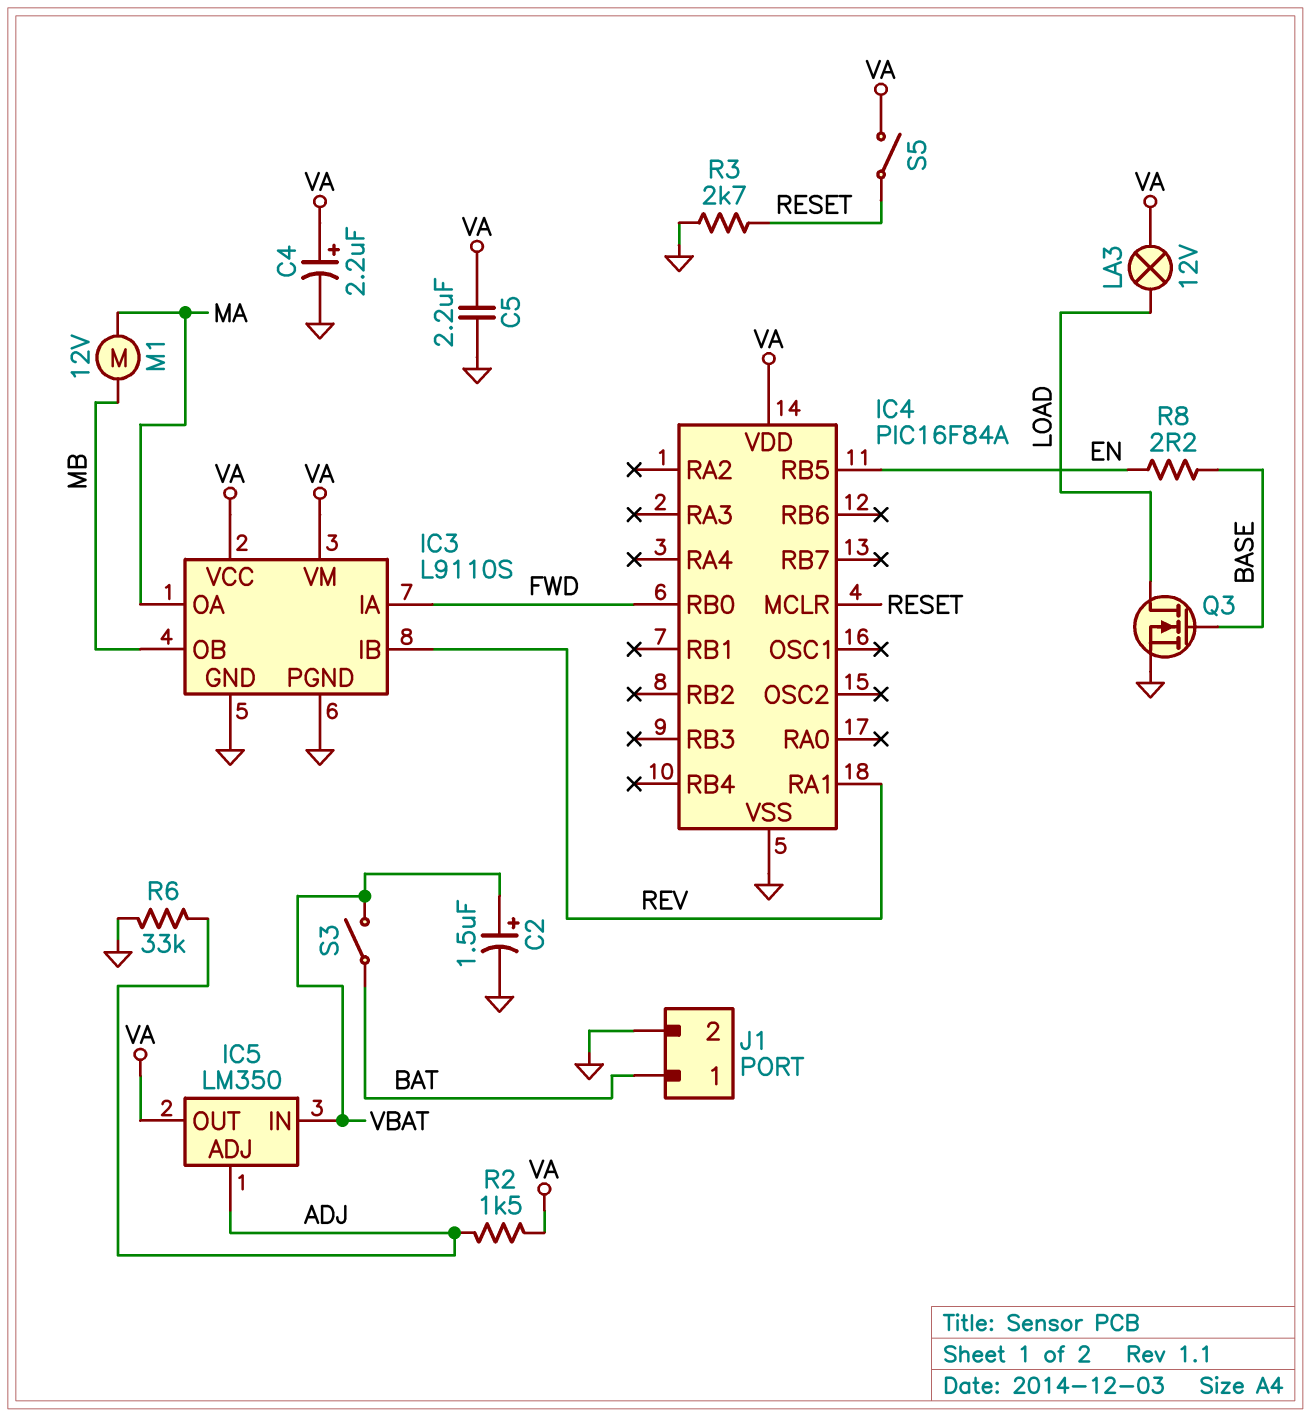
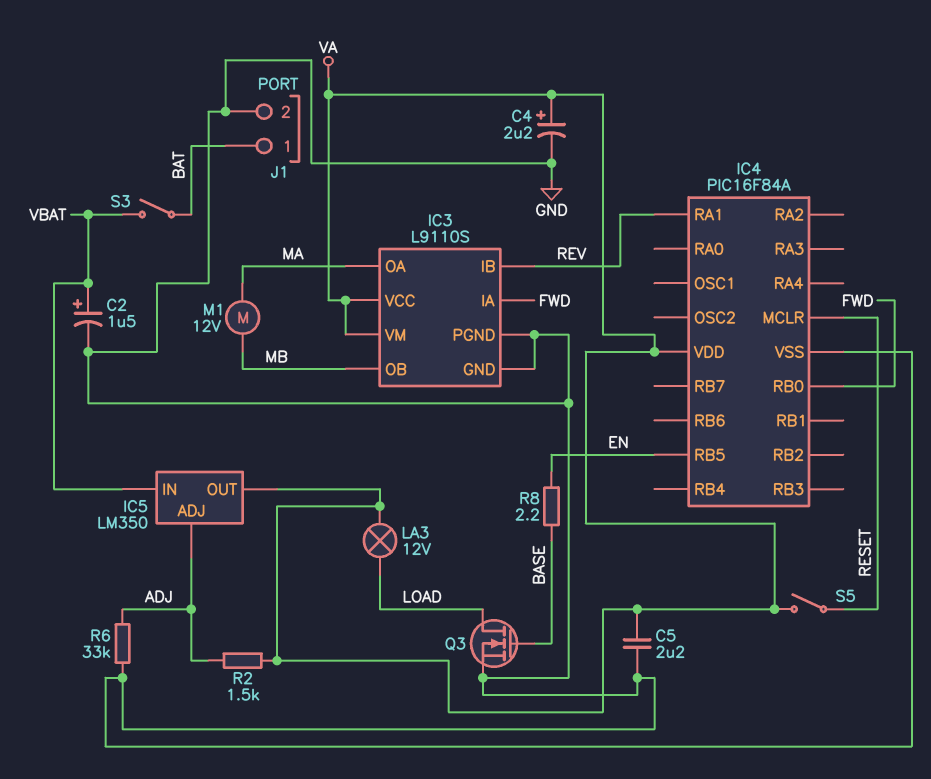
R3: 2.7k (GND, RESET) -> none

